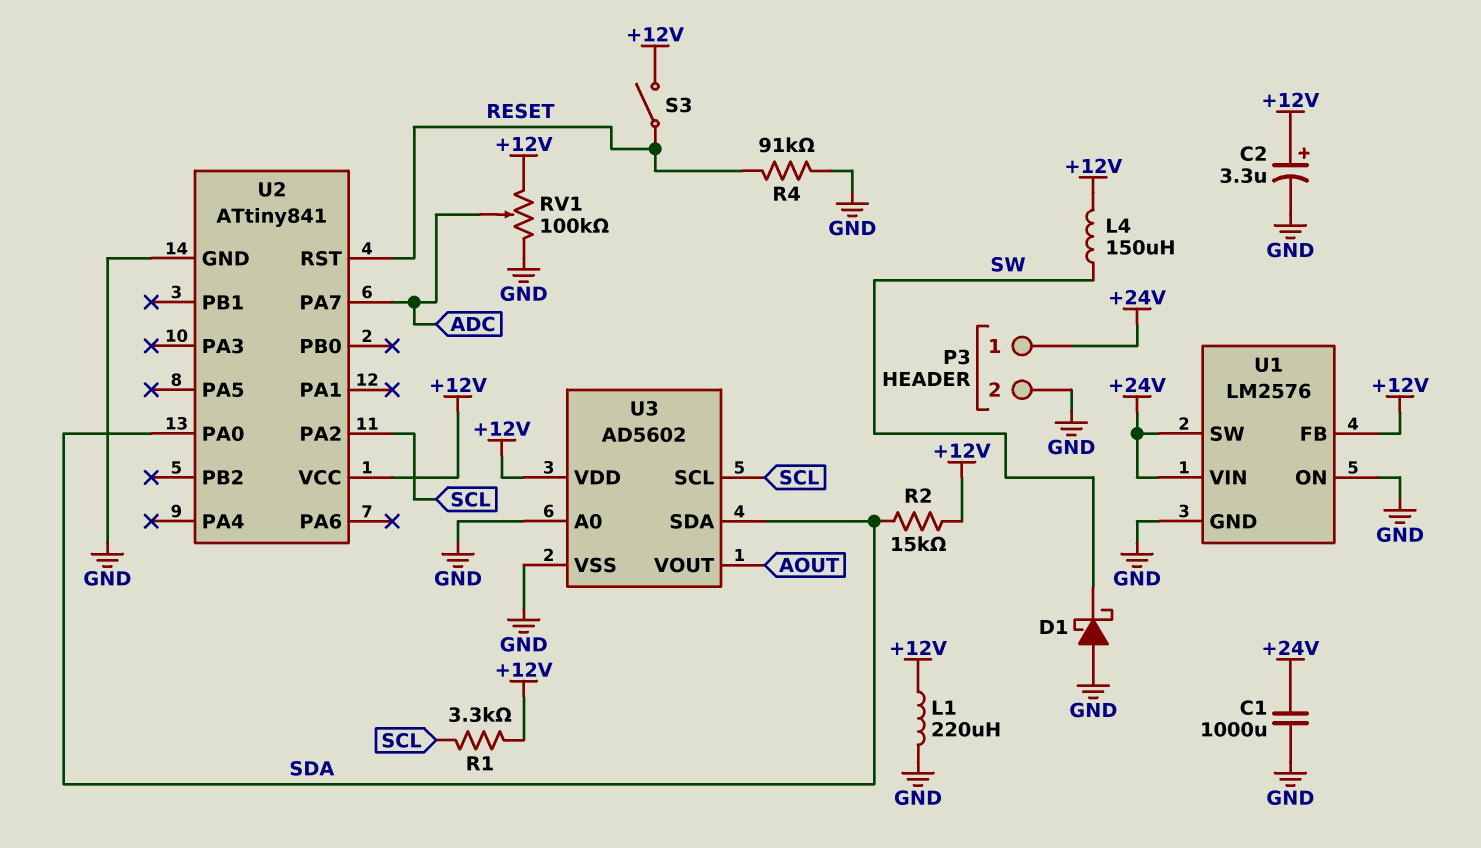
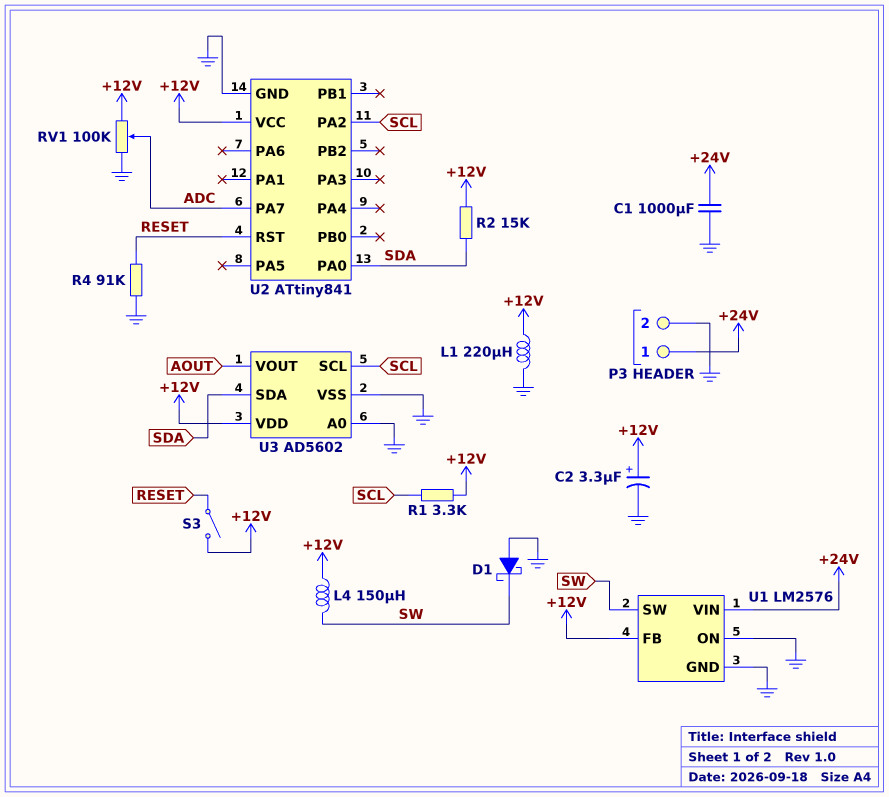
U1 pin SW: +24V -> SW

